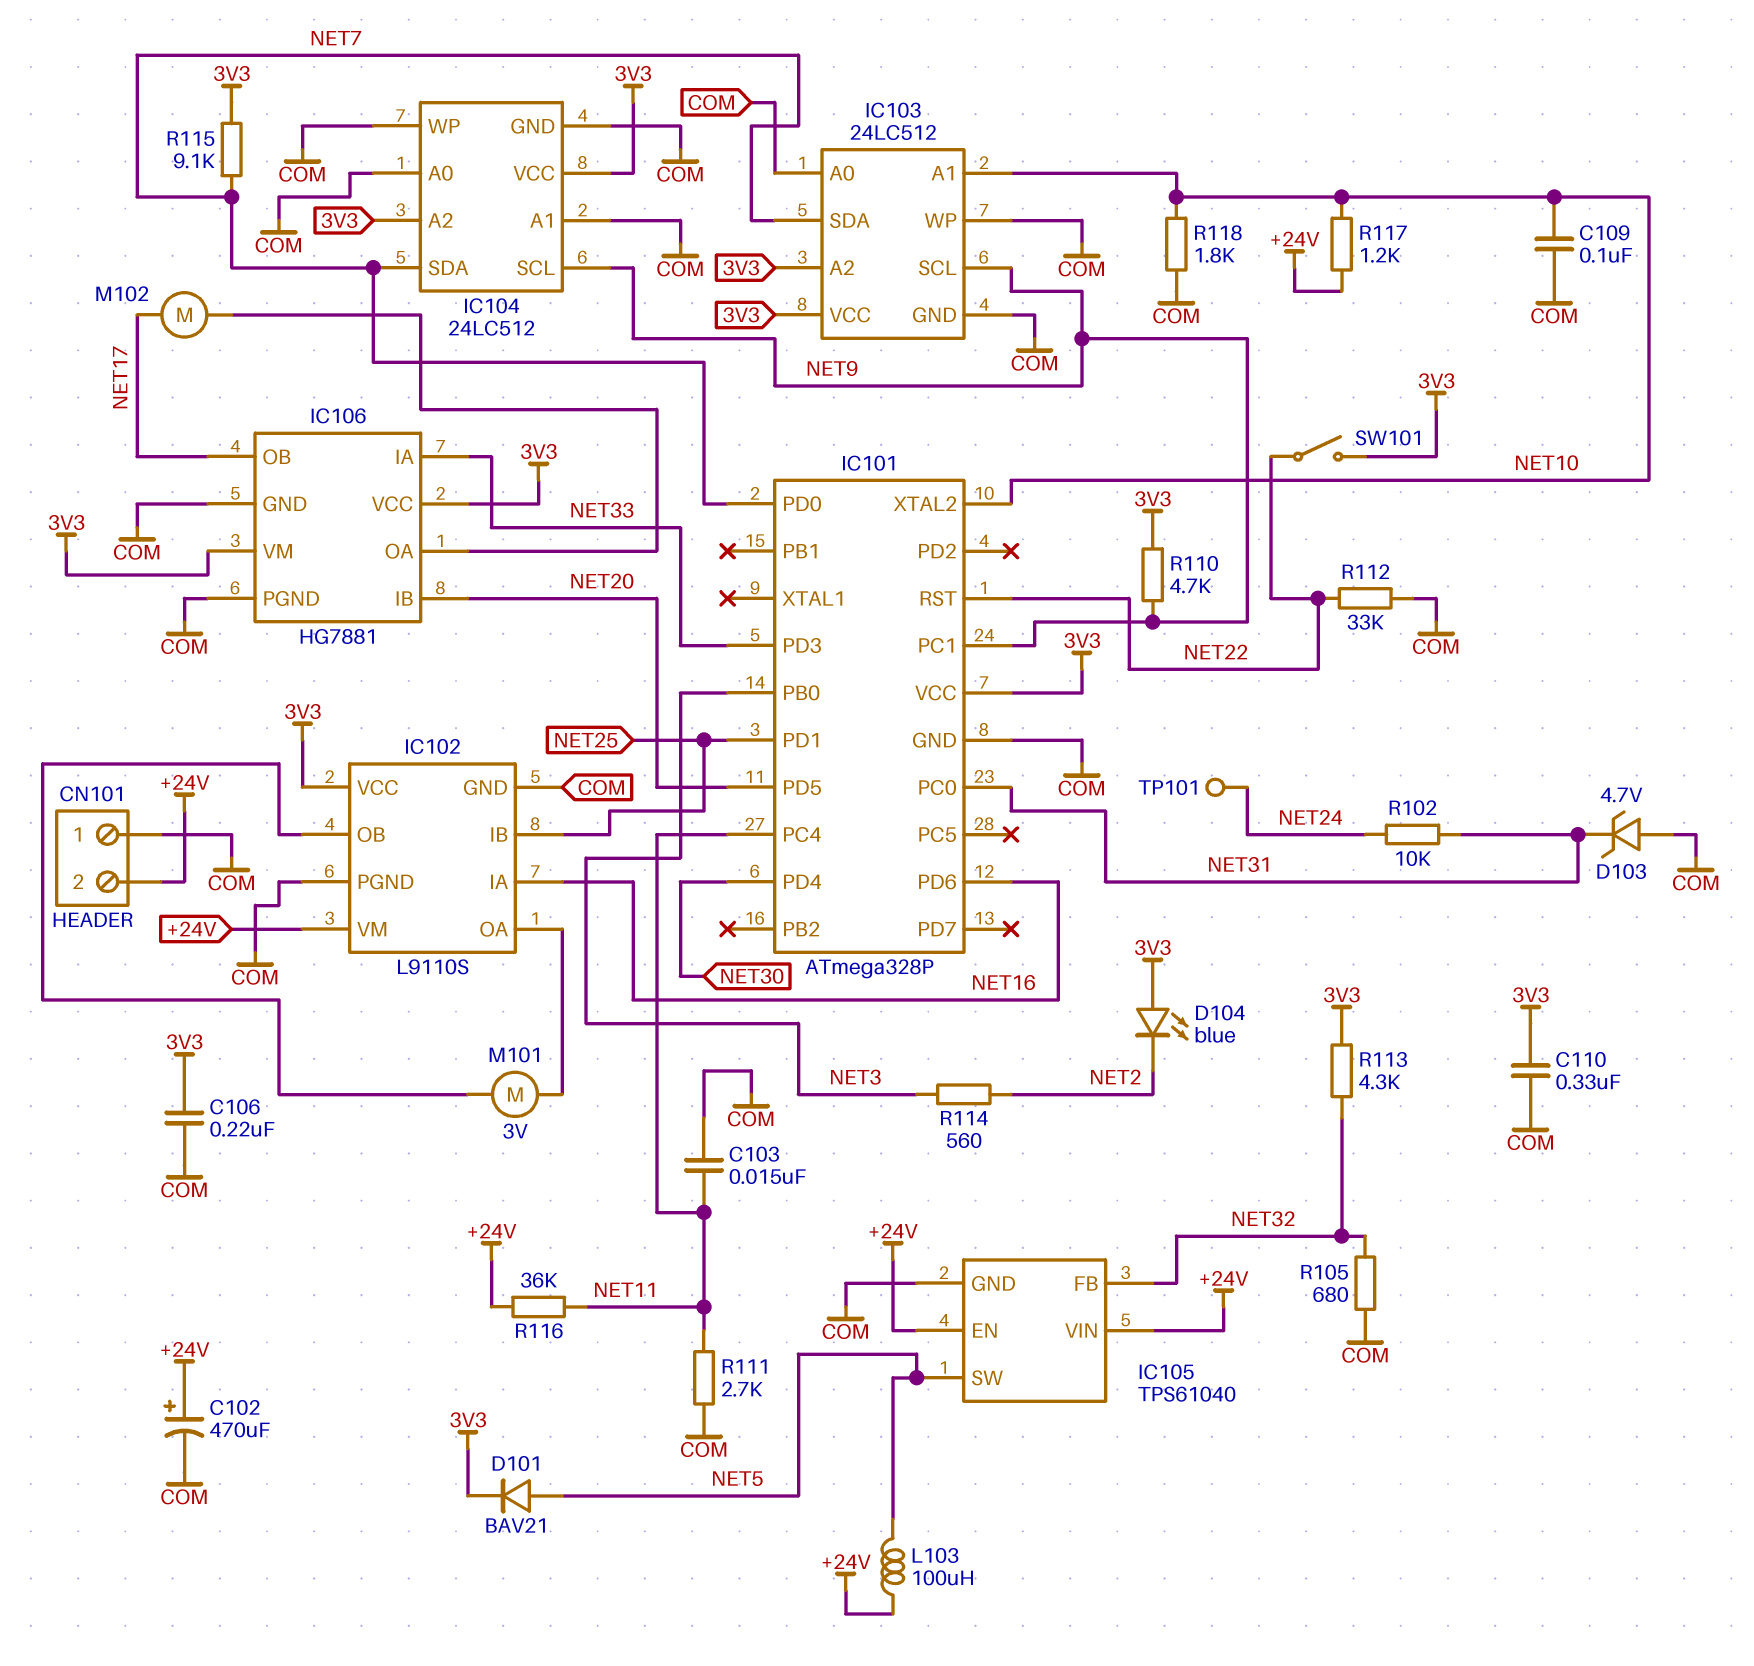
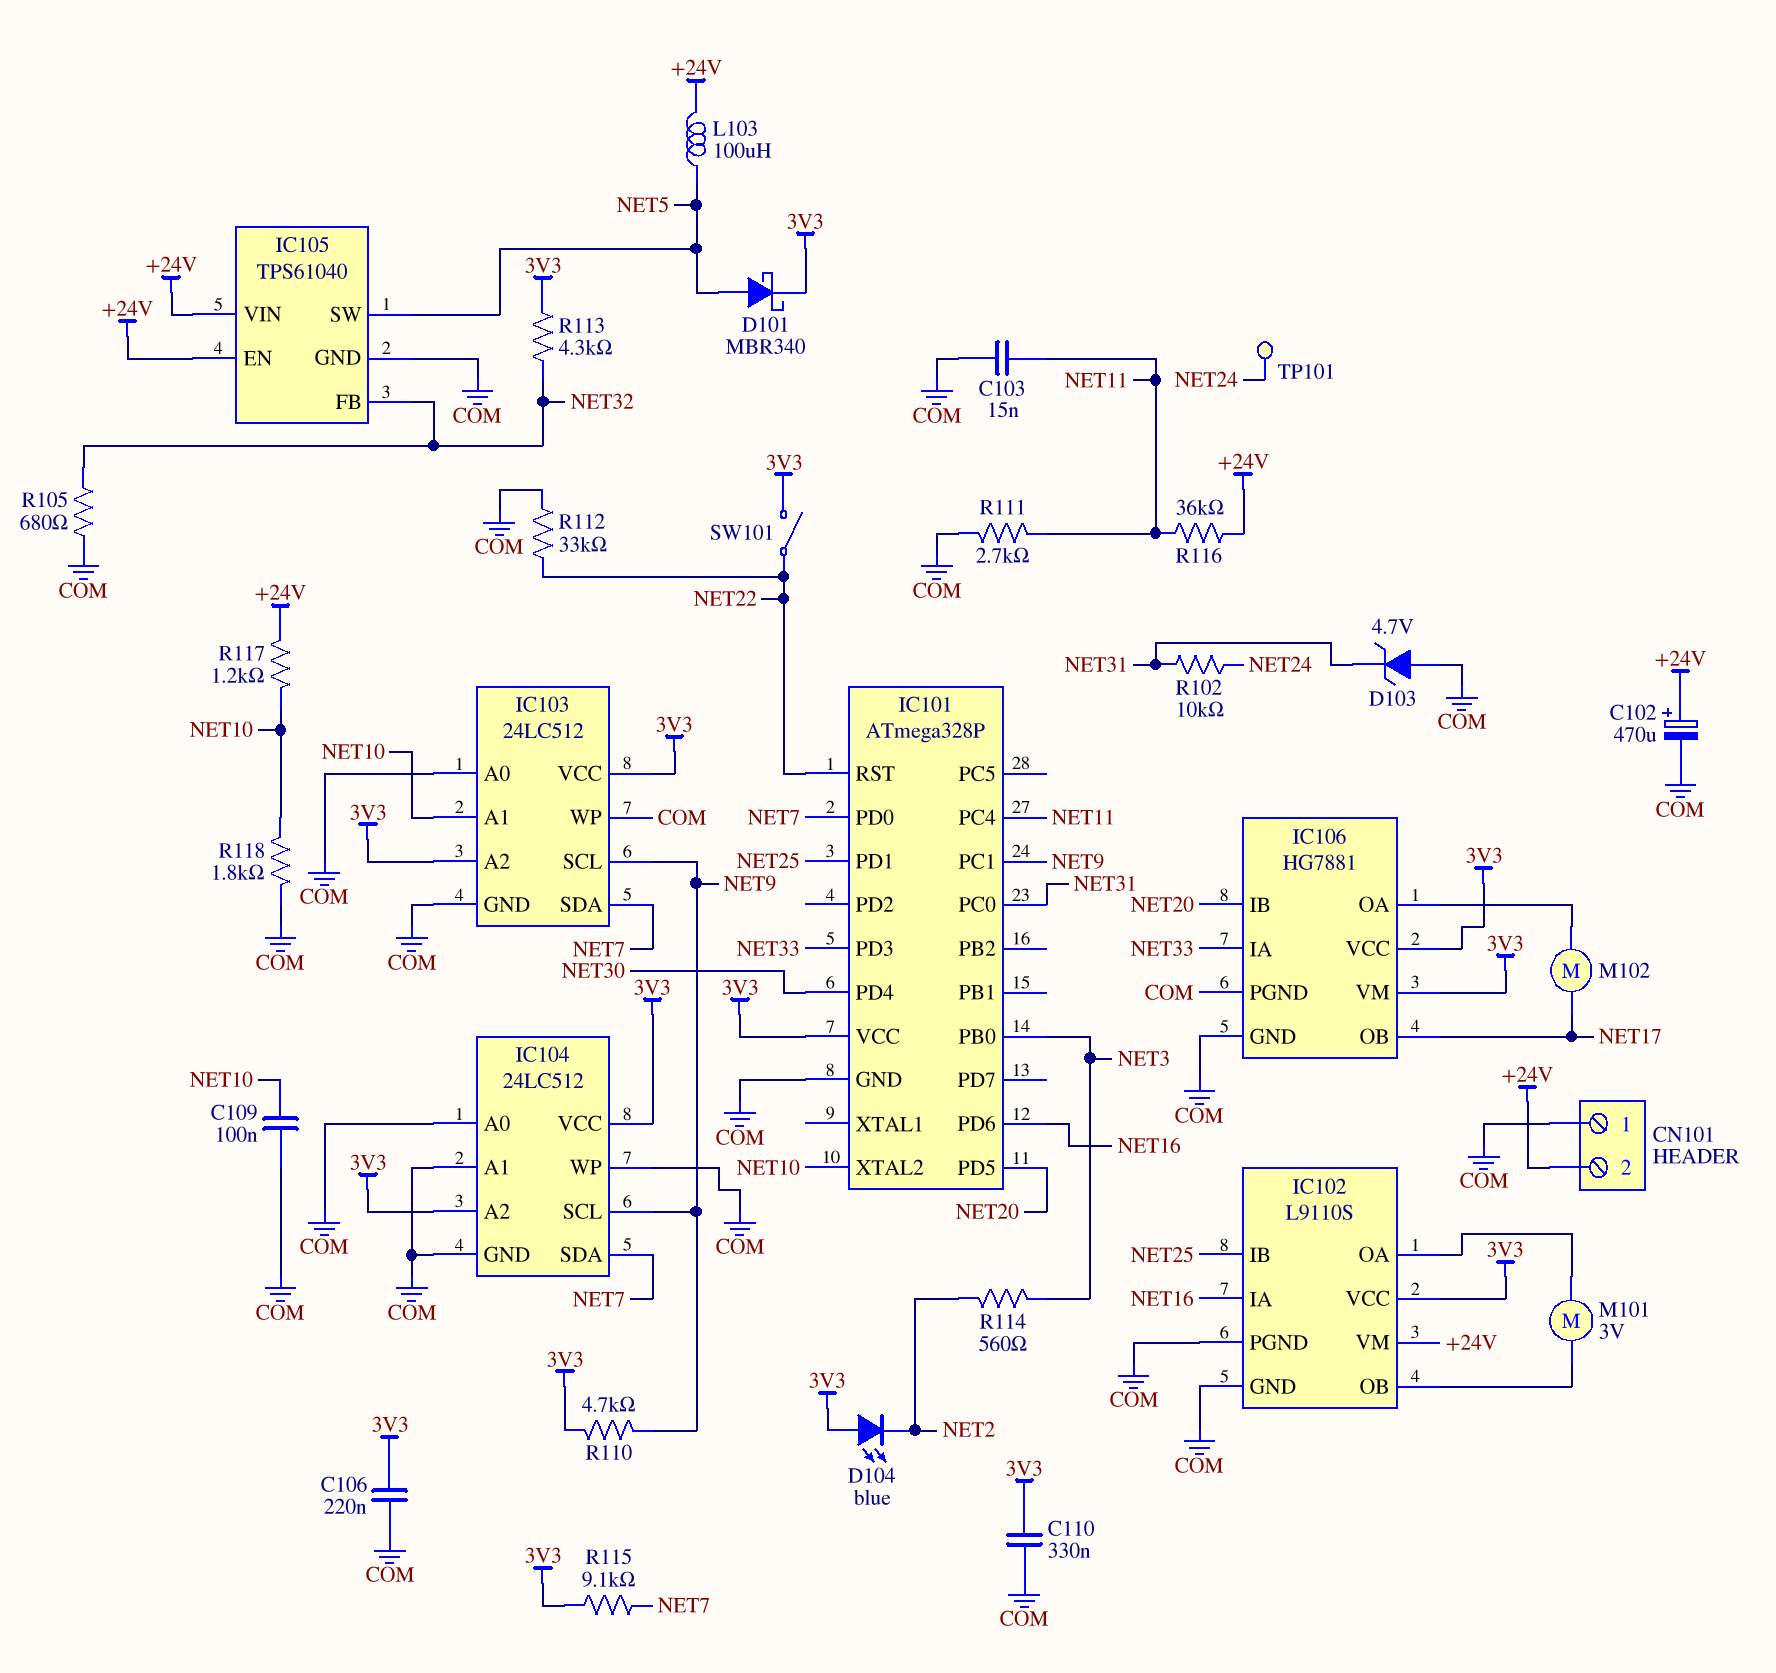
D101: diode BAV21 (A NET5, K 3V3) -> schottky MBR340 (A NET5, K 3V3)

